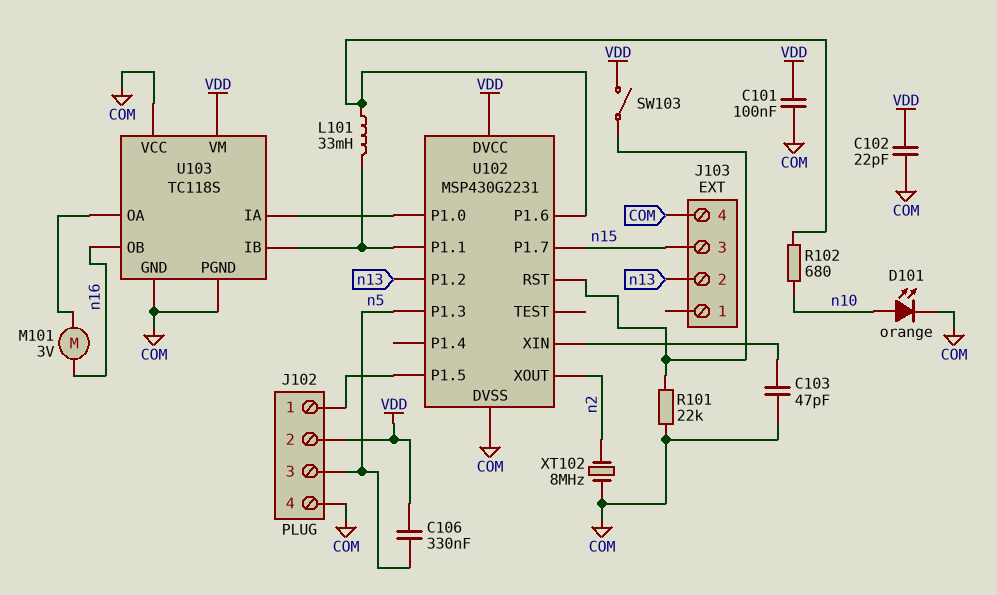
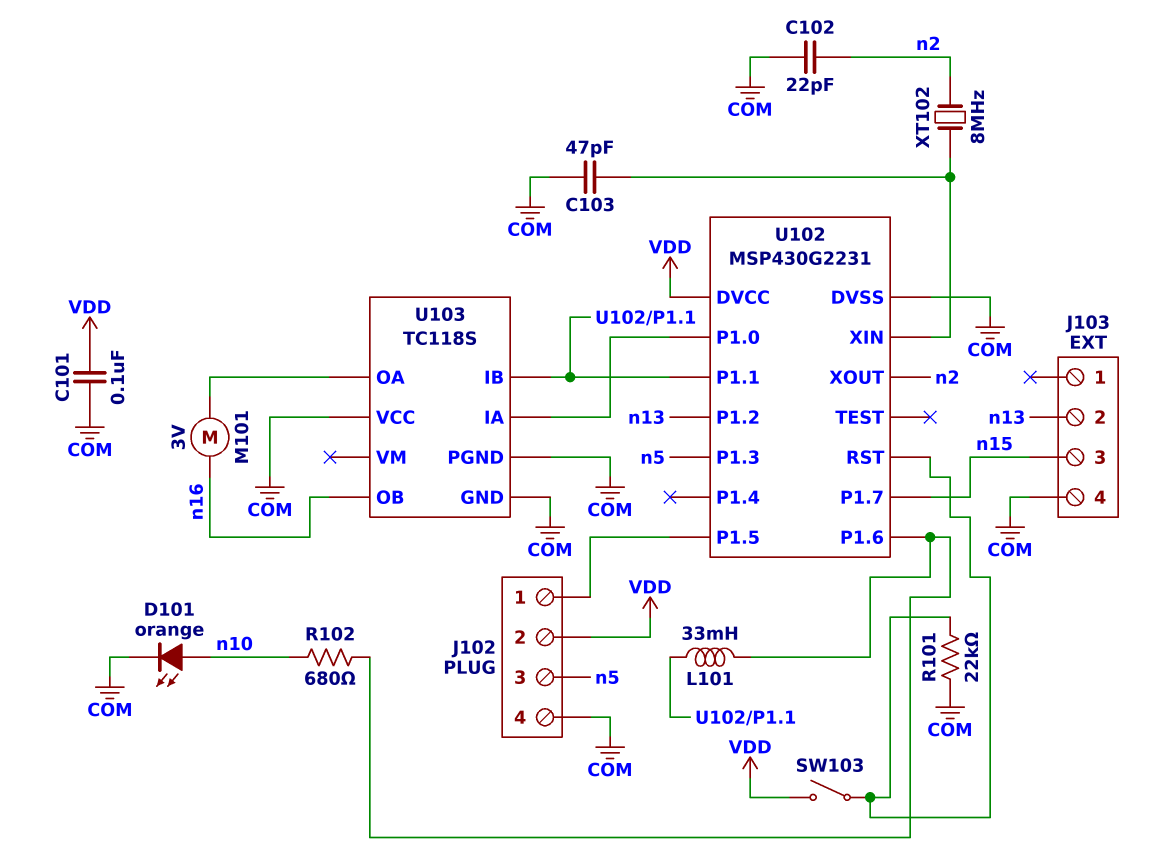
C102: 22pF (COM, VDD) -> 22pF (COM, n2)
C106: 330nF (VDD, n5) -> none
U103 pin VM: VDD -> none
XT102: 8MHz (COM, n2) -> 8MHz (U102/XIN, n2)

